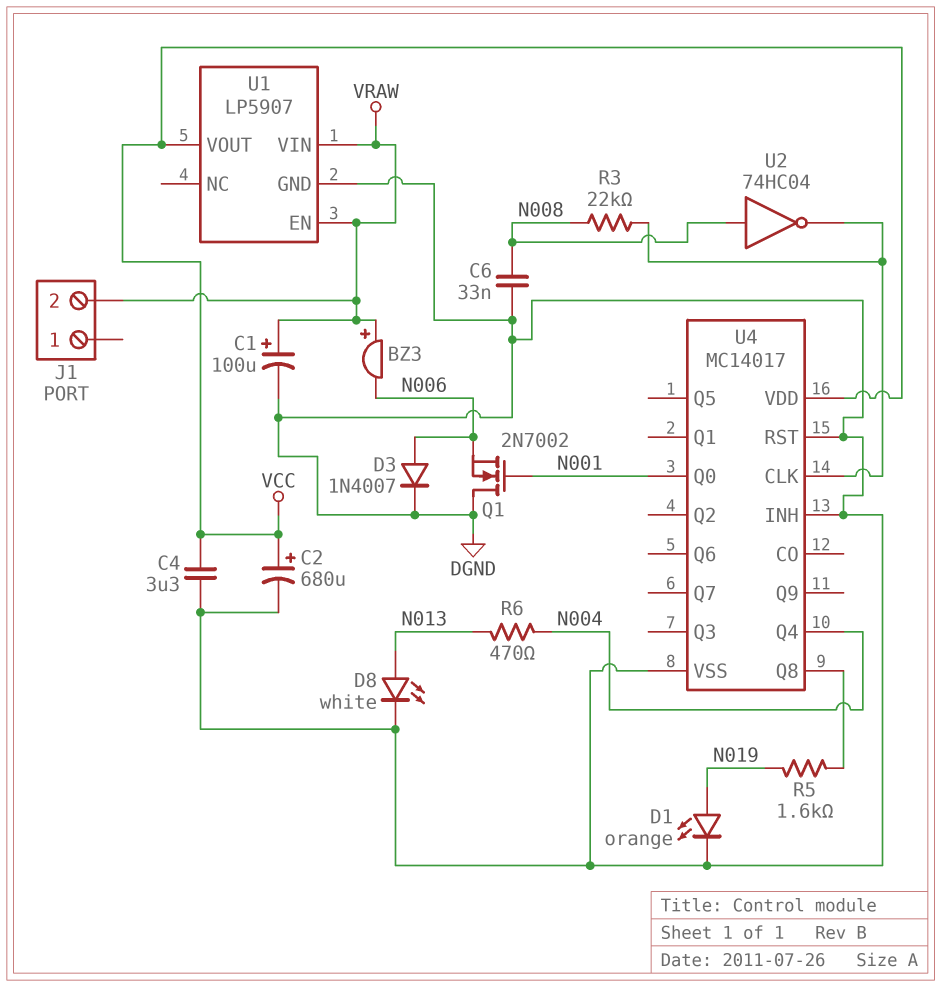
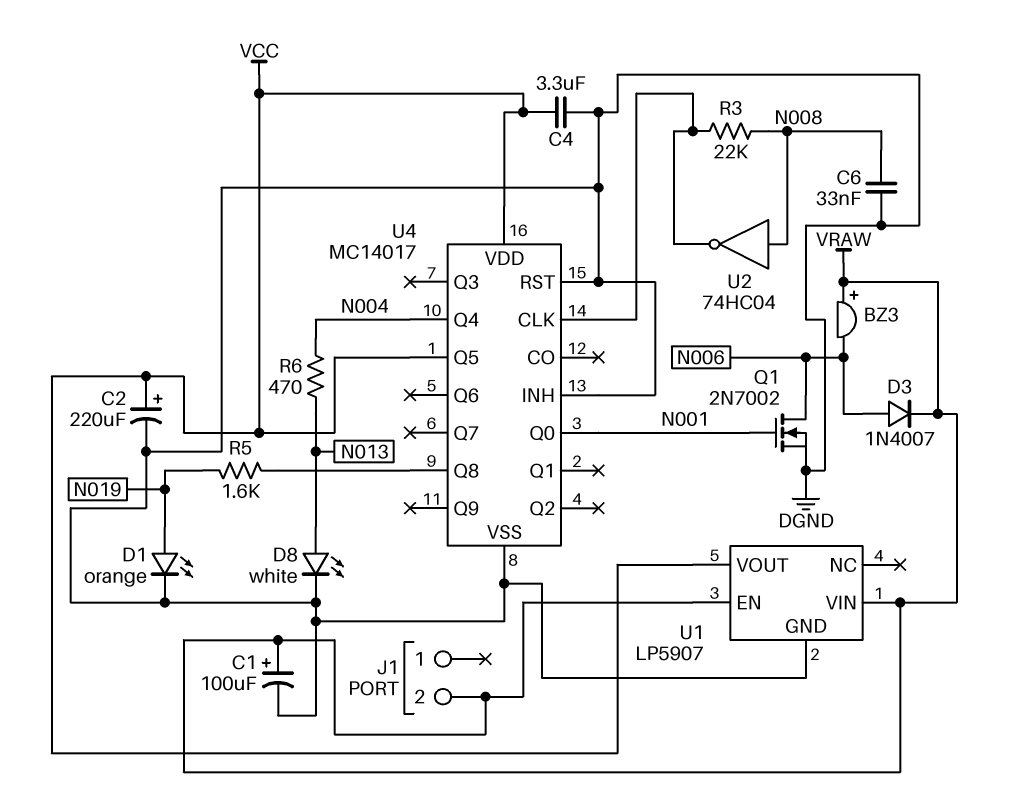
C2: 680uF (plus VCC, minus DGND) -> 220uF (plus VCC, minus DGND)
D3: diode 1N4007 (A N006, K DGND) -> diode 1N4007 (A N006, K VRAW)
Q1: NMOS 2N7002 (G N001, D DGND, S N006) -> NMOS 2N7002 (G N001, D N006, S DGND)
U4 pin Q5: none -> VCC

